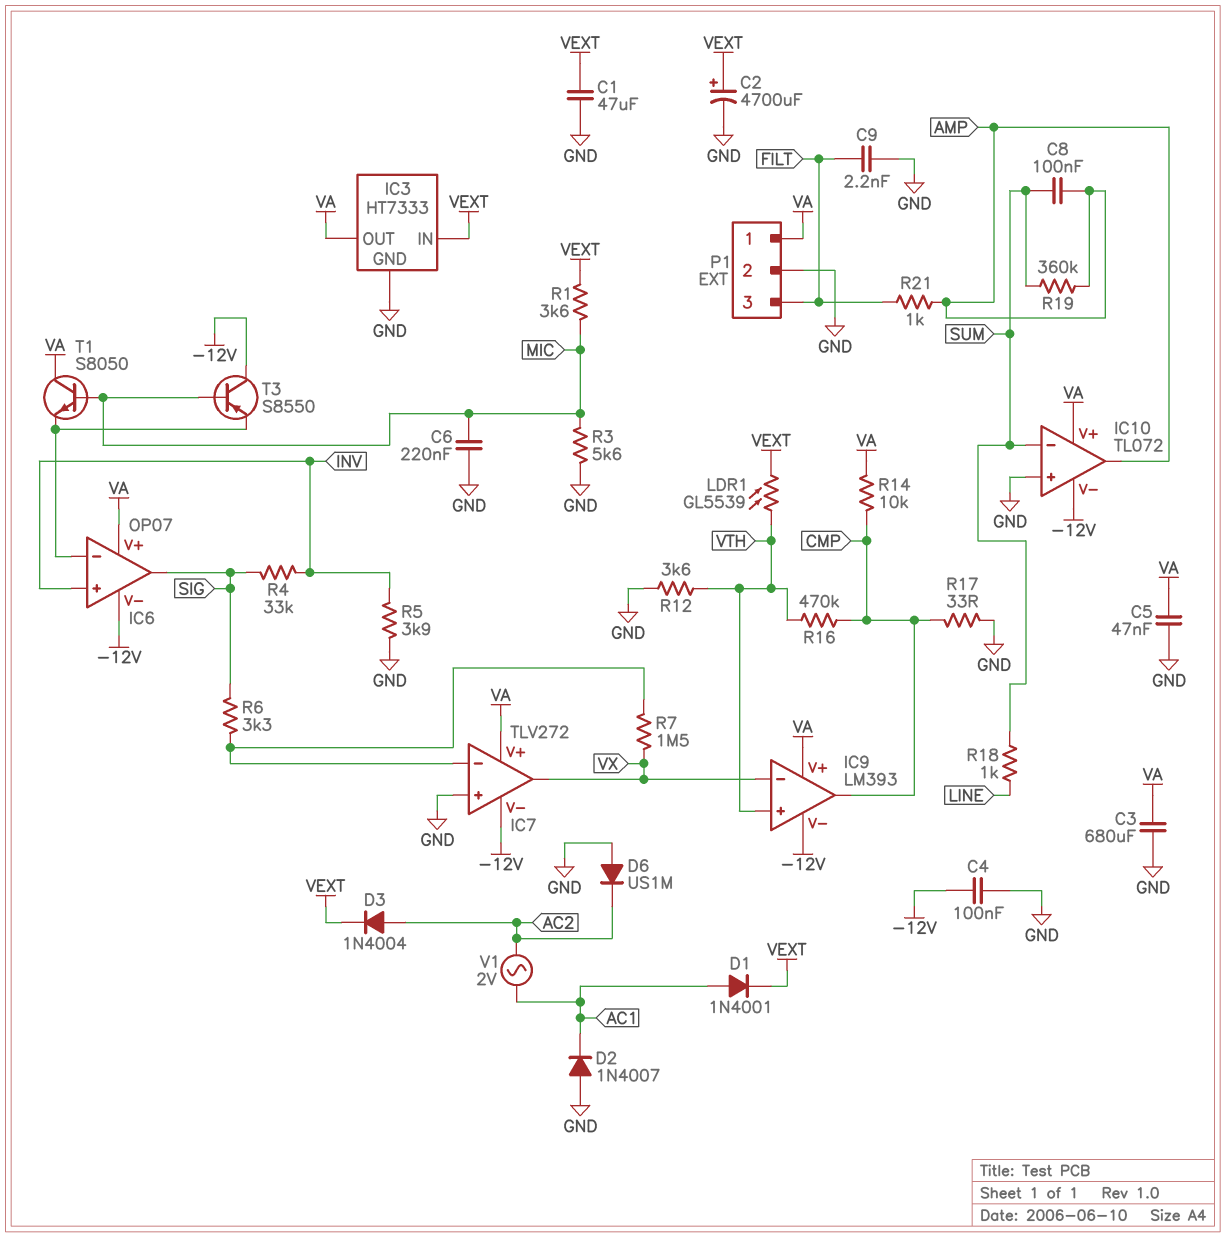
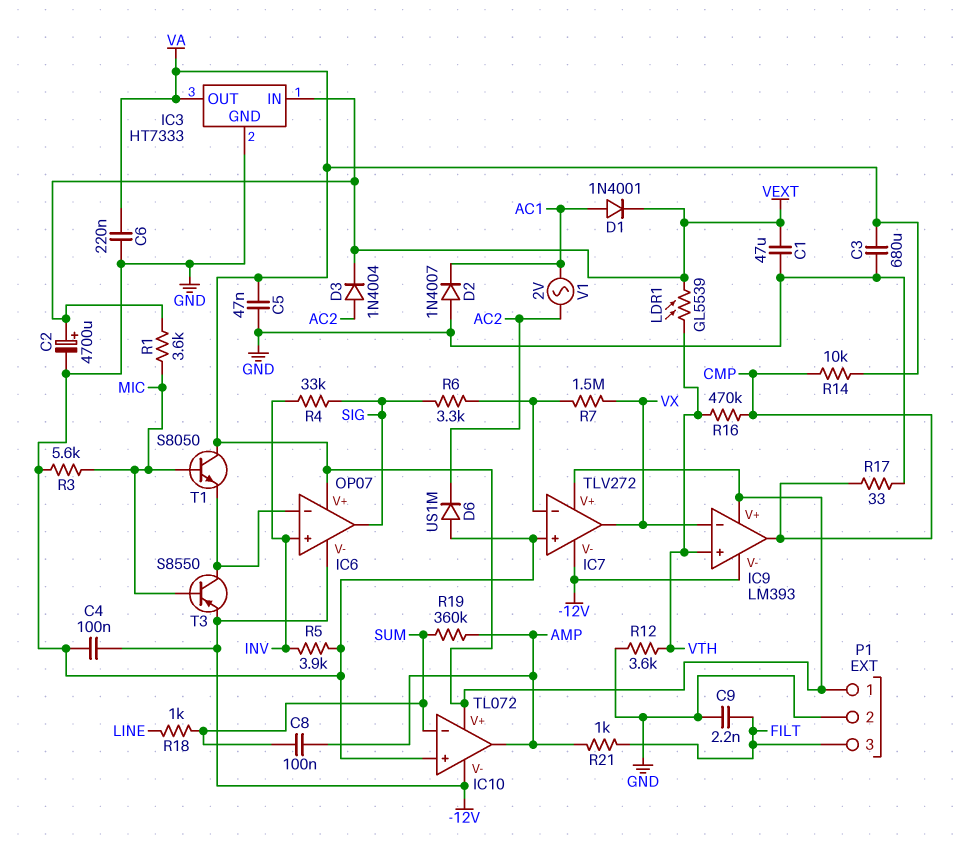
C6: 220nF (GND, MIC) -> 220nF (GND, VA)
T3: PNP S8550 (B MIC, C -12V, E IC6/in-) -> PNP S8550 (B MIC, C IC6/in-, E -12V)

